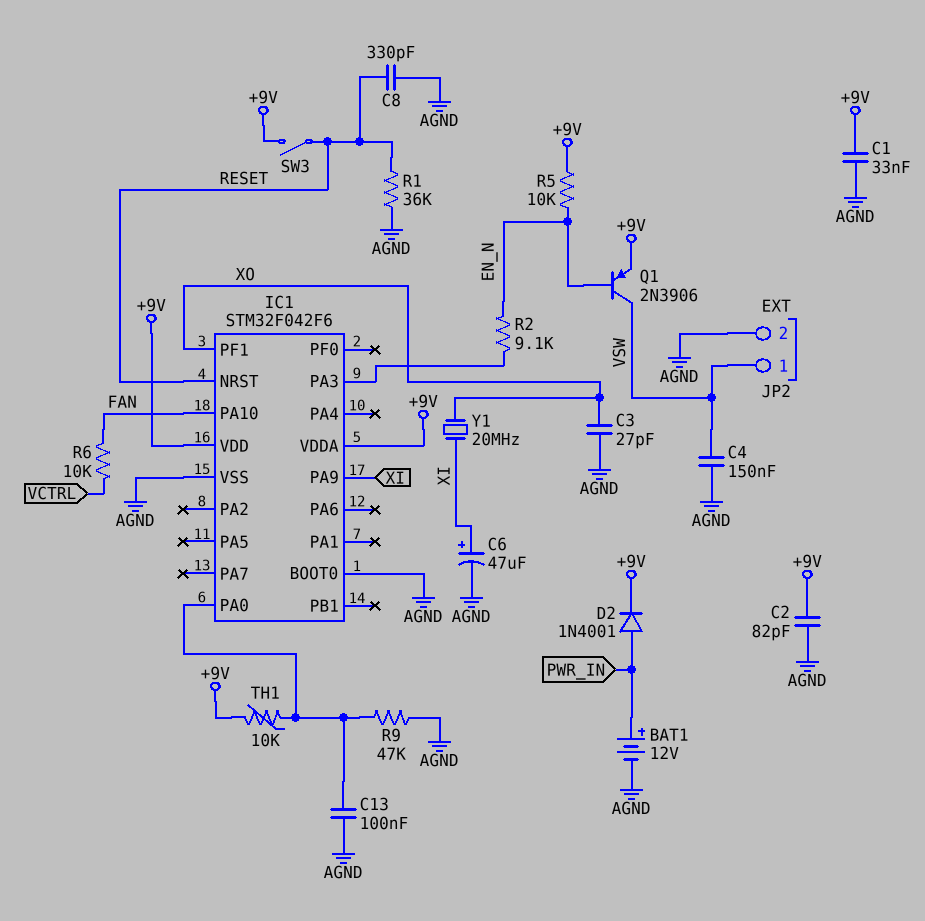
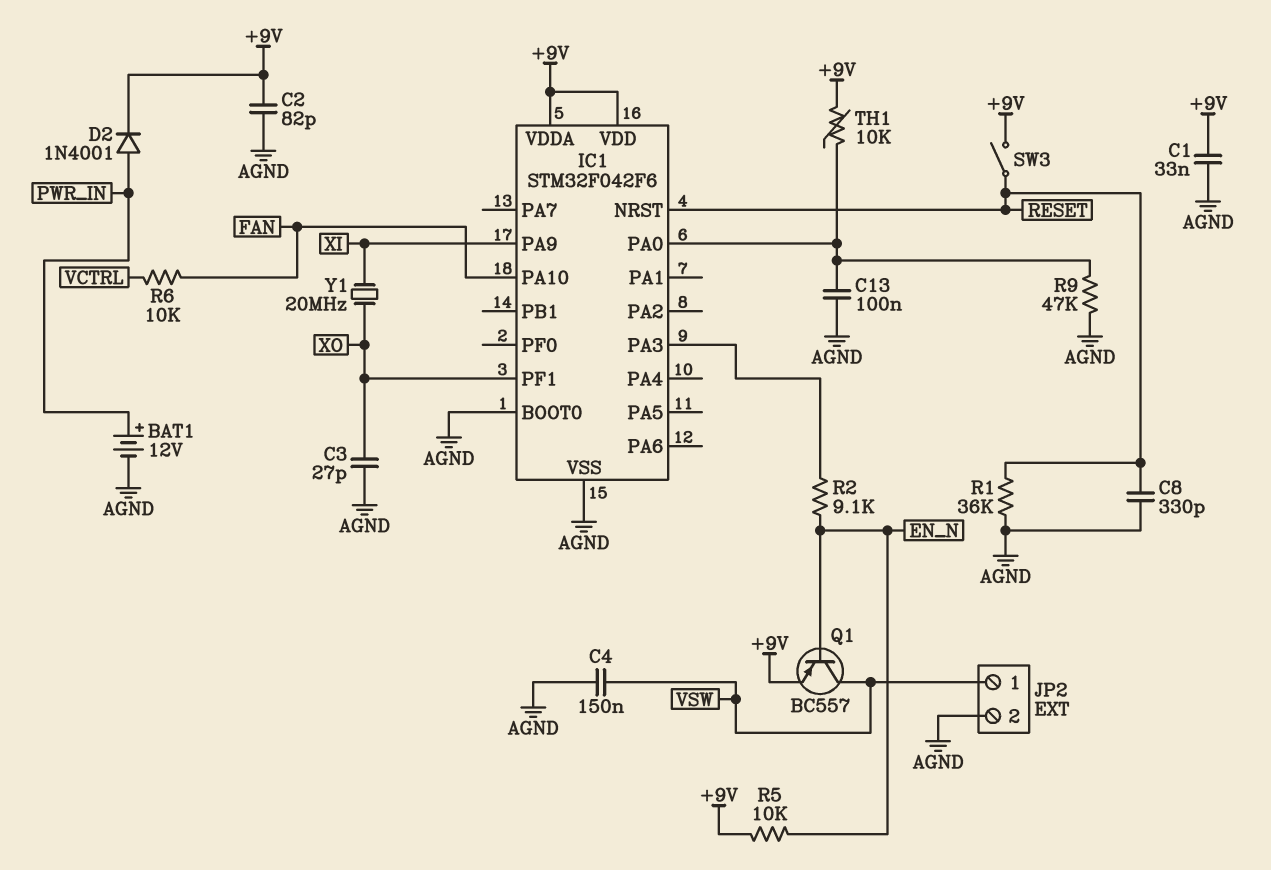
C6: 47uF (plus XI, minus AGND) -> none
Q1: PNP 2N3906 (B EN_N, C VSW, E +9V) -> PNP BC557 (B EN_N, C VSW, E +9V)

